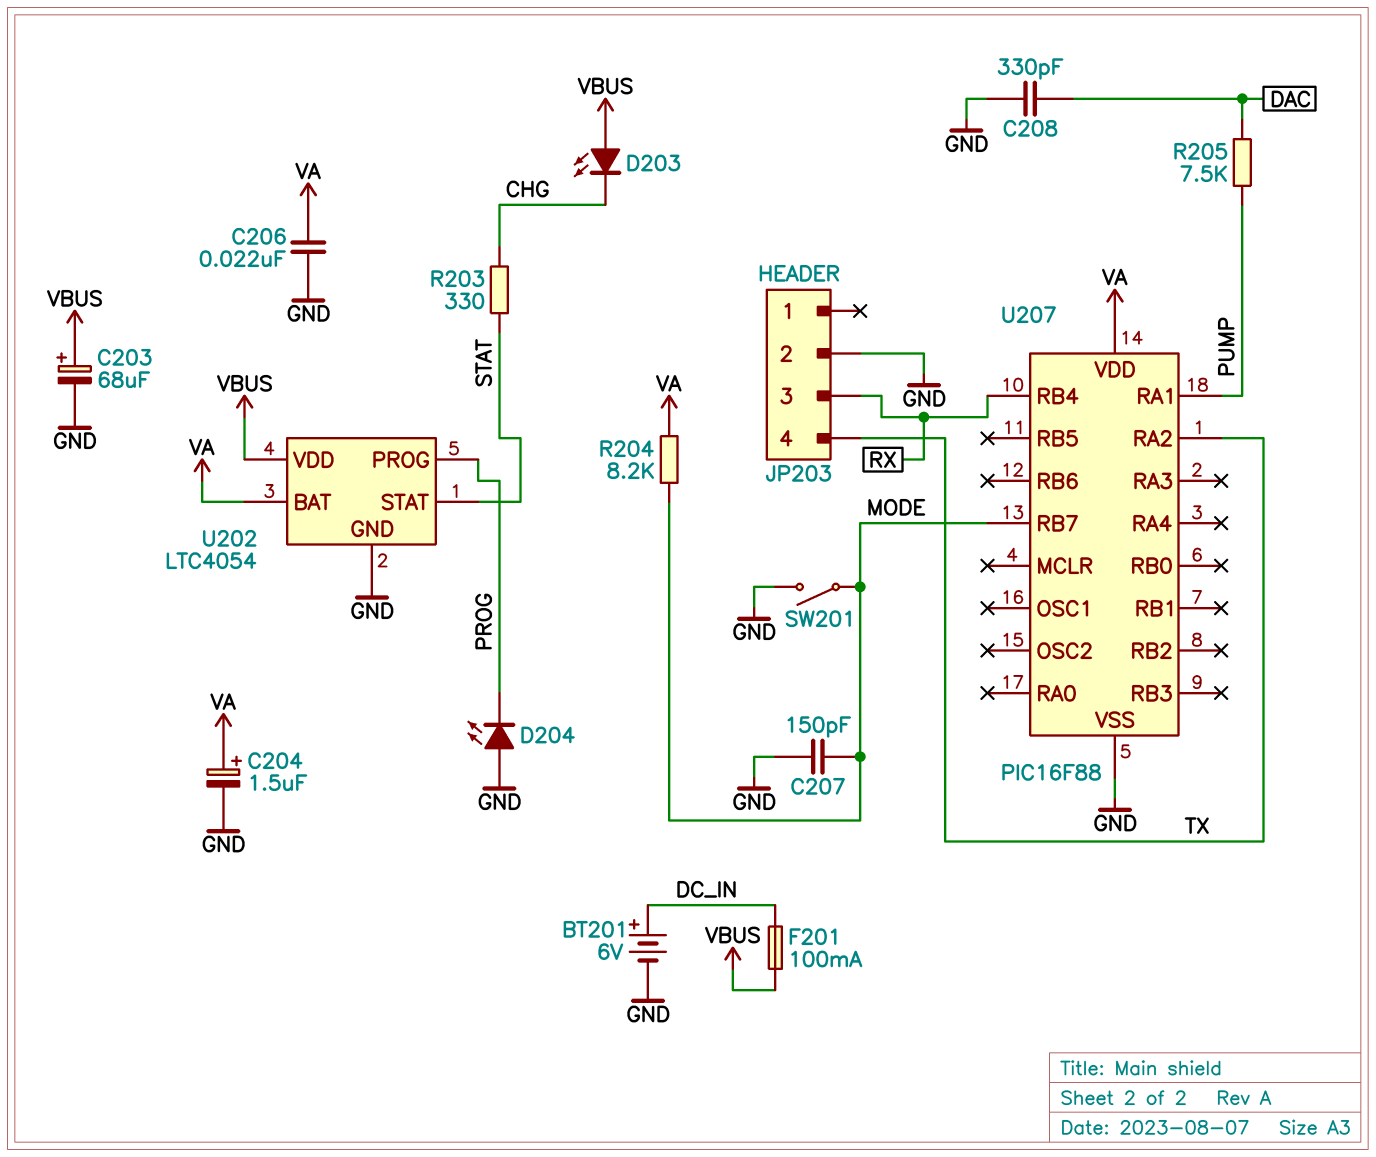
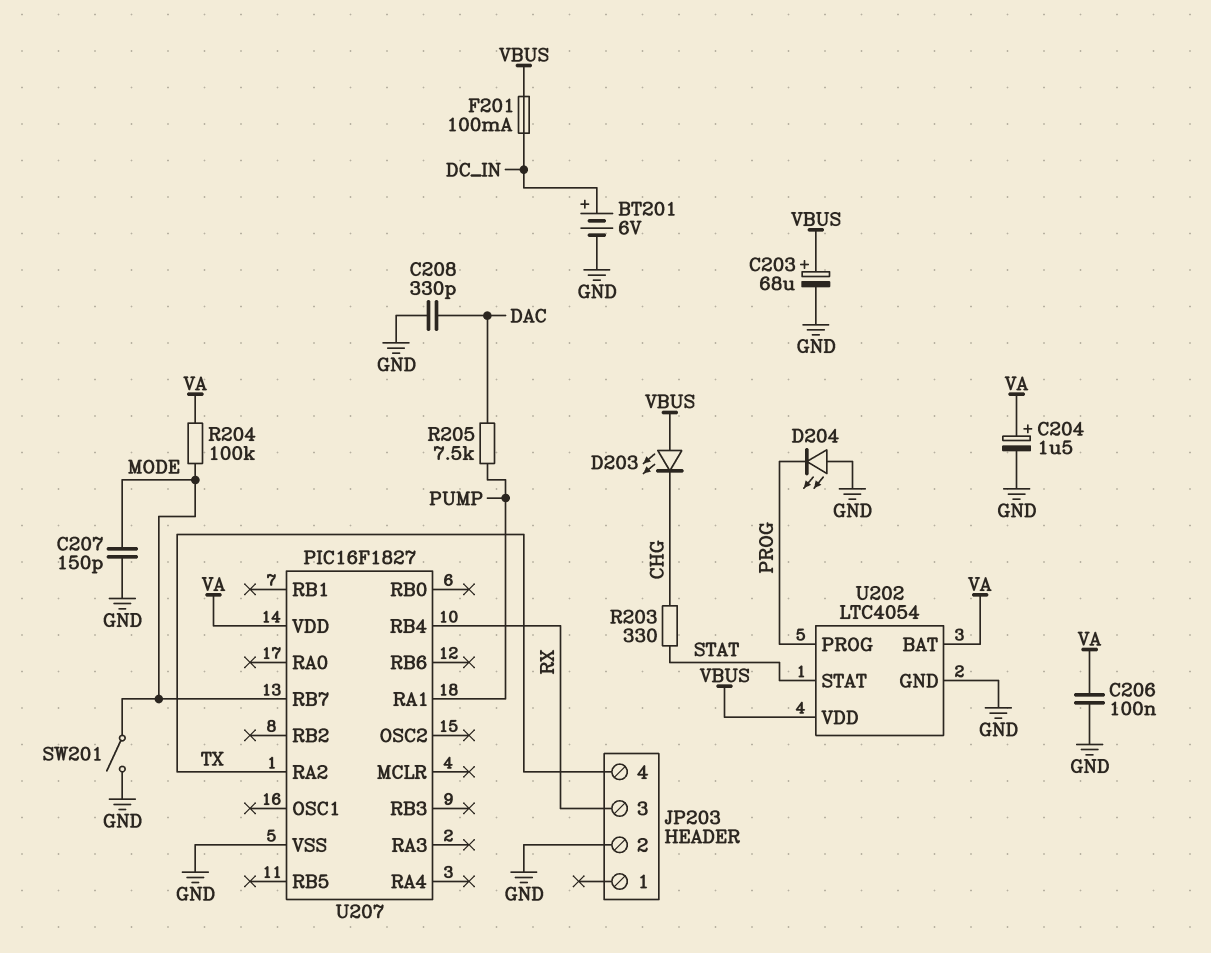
C206: 22nF (GND, VA) -> 100nF (GND, VA)
R204: 8.2k (MODE, VA) -> 100k (MODE, VA)
U207: PIC16F88 -> PIC16F1827

